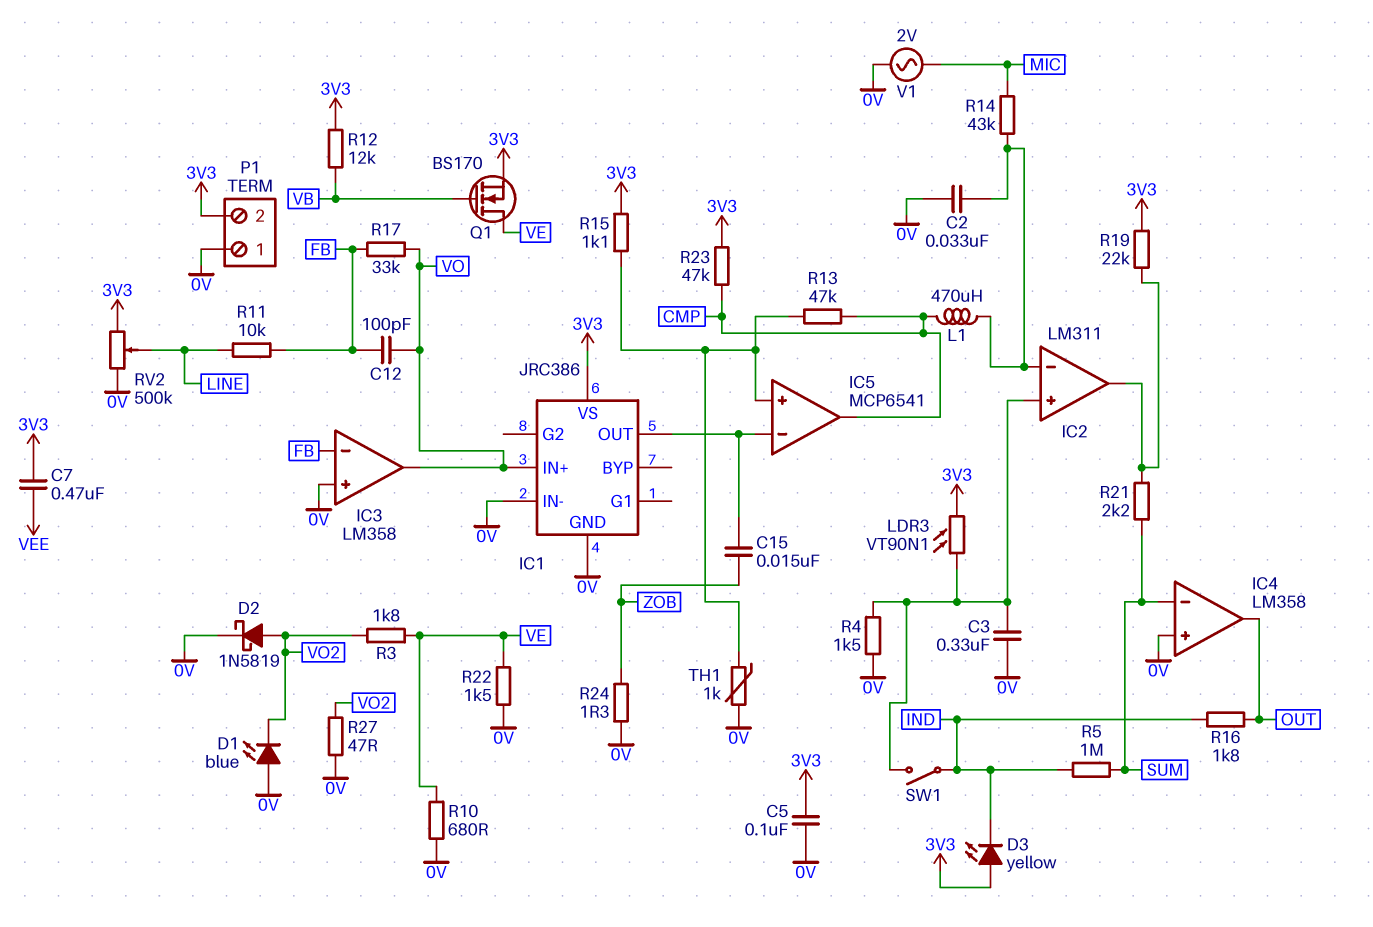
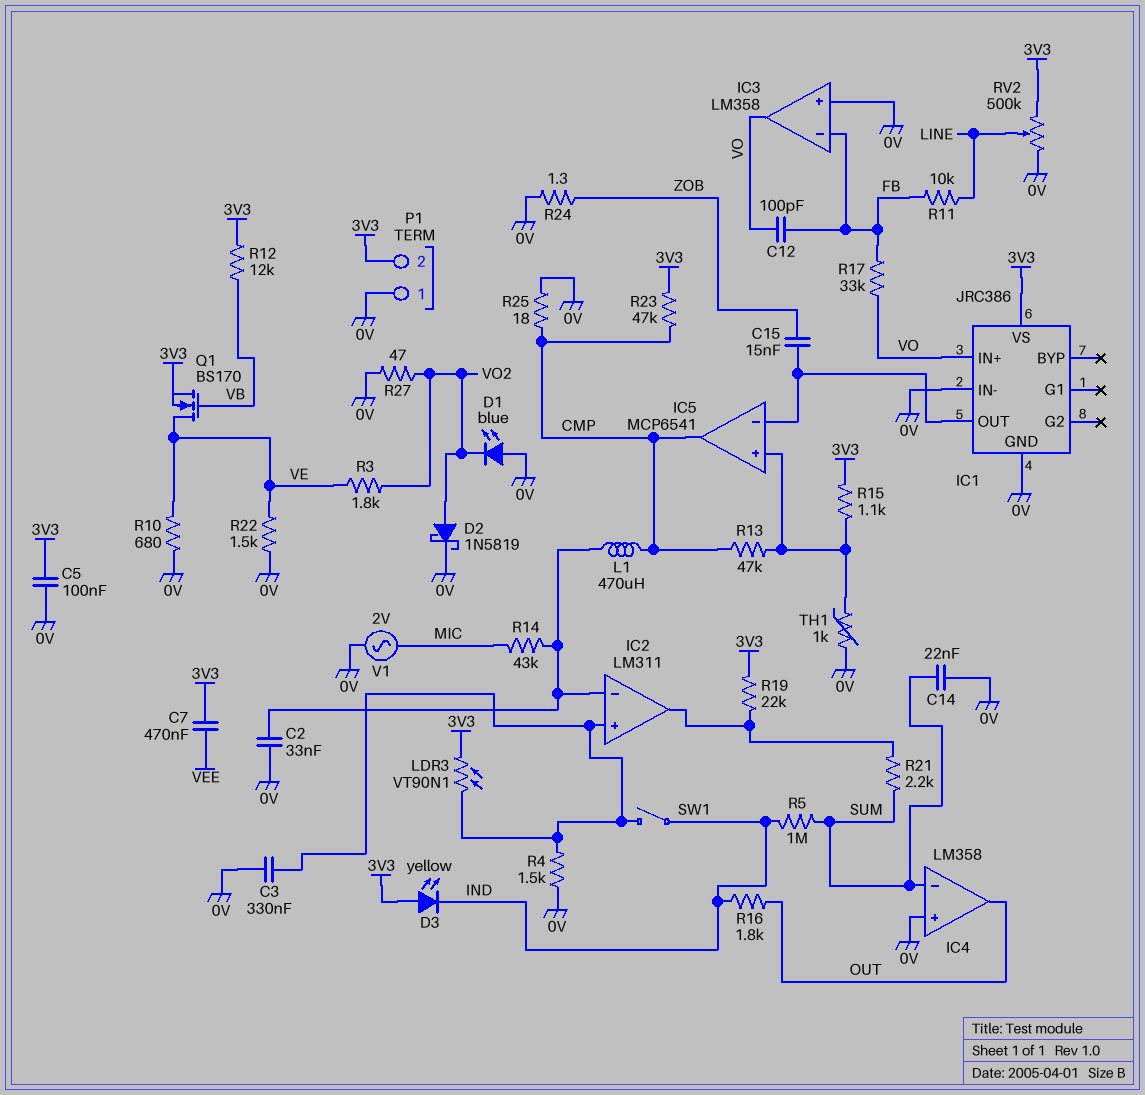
C14: none -> 22nF (0V, SUM)
R25: none -> 18 (0V, CMP)

